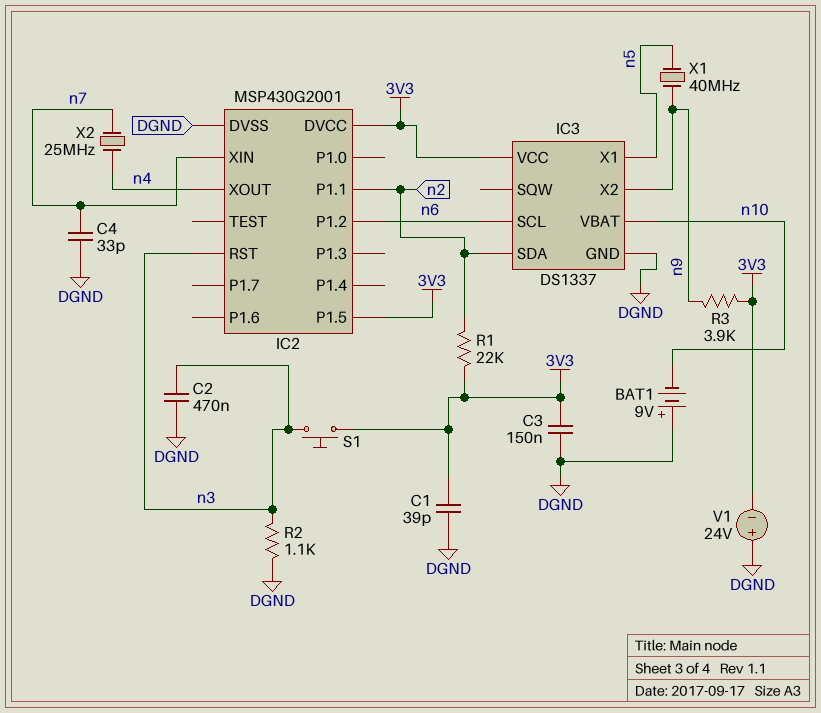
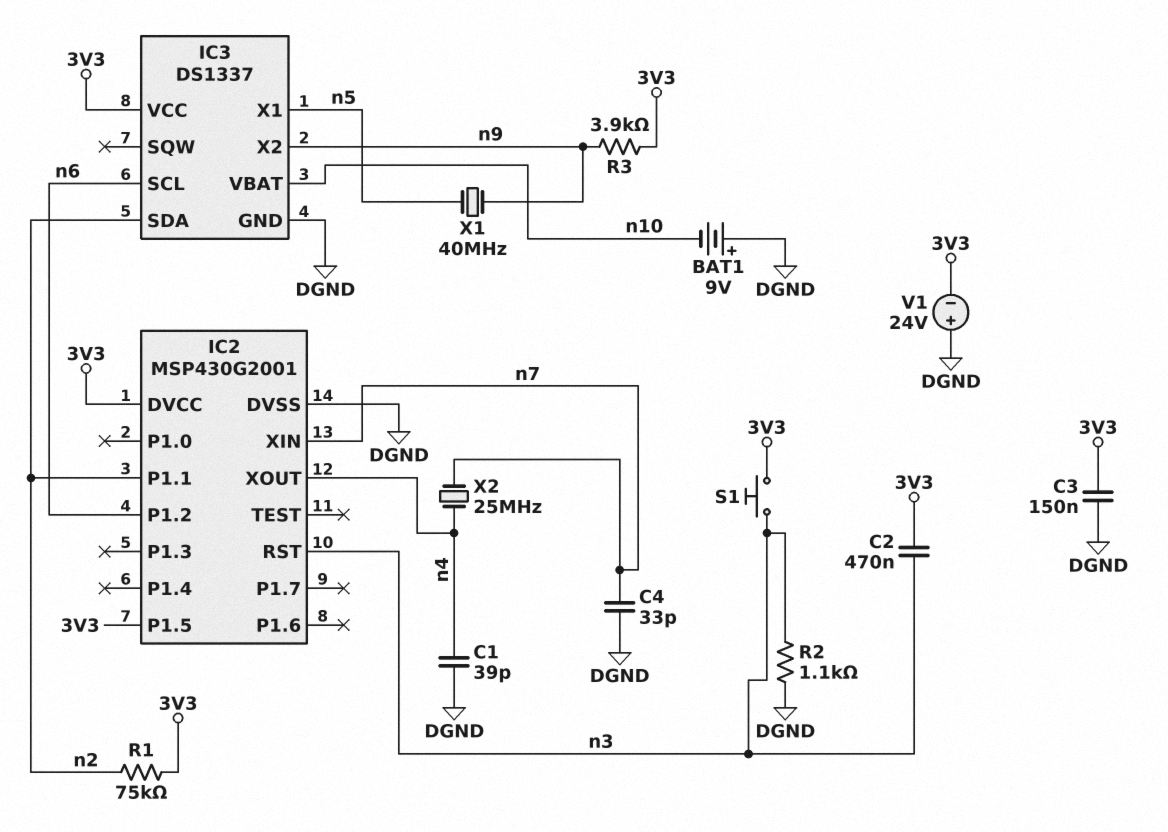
C1: 39pF (3V3, DGND) -> 39pF (DGND, n4)
C2: 470nF (DGND, n3) -> 470nF (3V3, n3)
R1: 22k (3V3, n2) -> 75k (3V3, n2)

